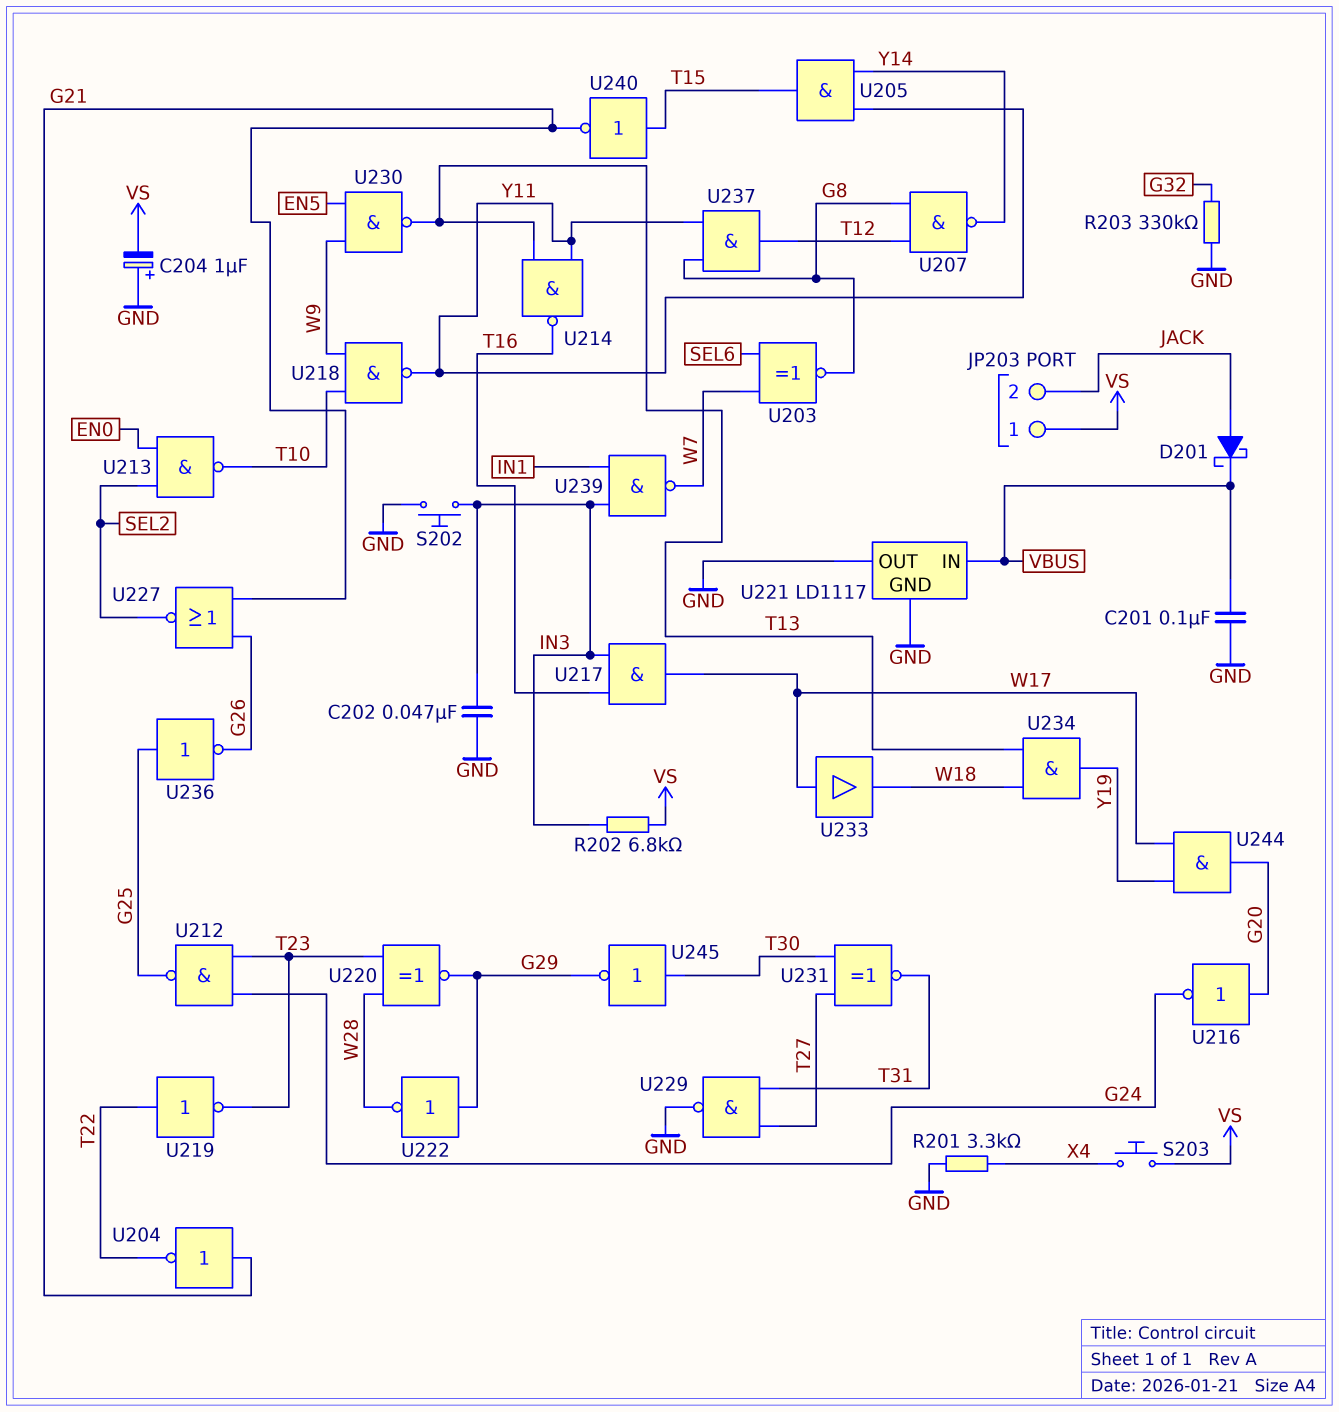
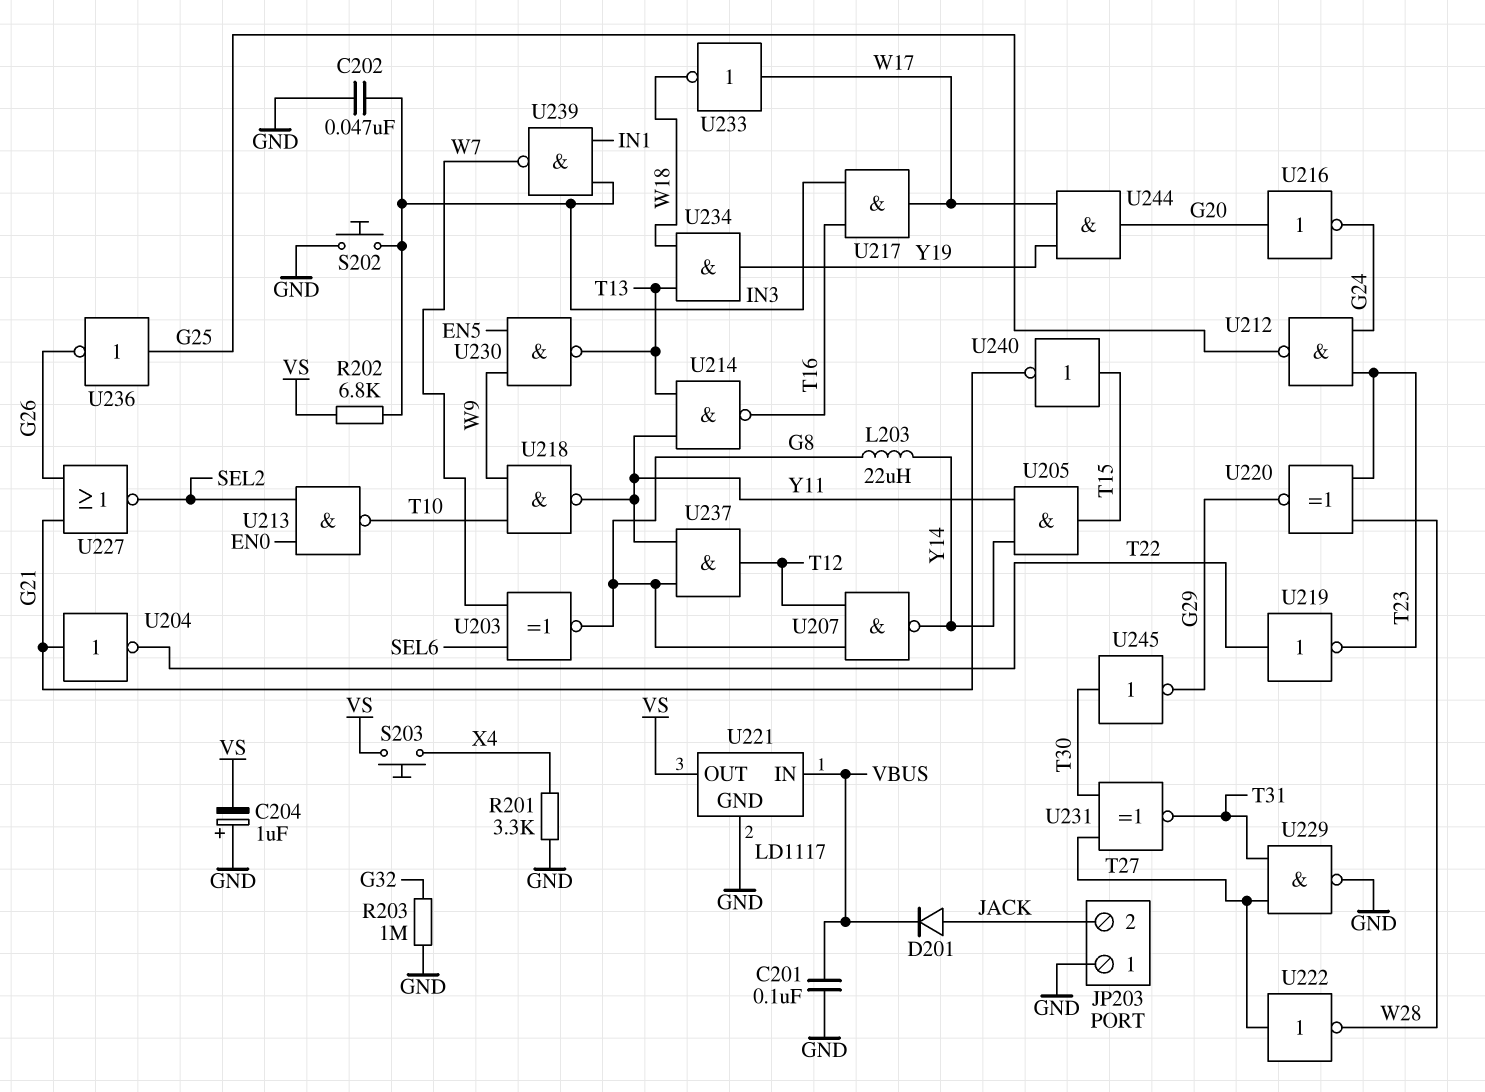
D201: schottky (A JACK, K VBUS) -> diode (A JACK, K VBUS)
JP203 pin 1: VS -> GND
L203: none -> 22uH (G8, Y14)
R203: 330k (G32, GND) -> 1M (G32, GND)
U221 pin OUT: GND -> VS
U222: NOT (in G29, out W28) -> NOT (in T27, out W28)
U233: buffer (in W17, out W18) -> NOT (in W17, out W18)

